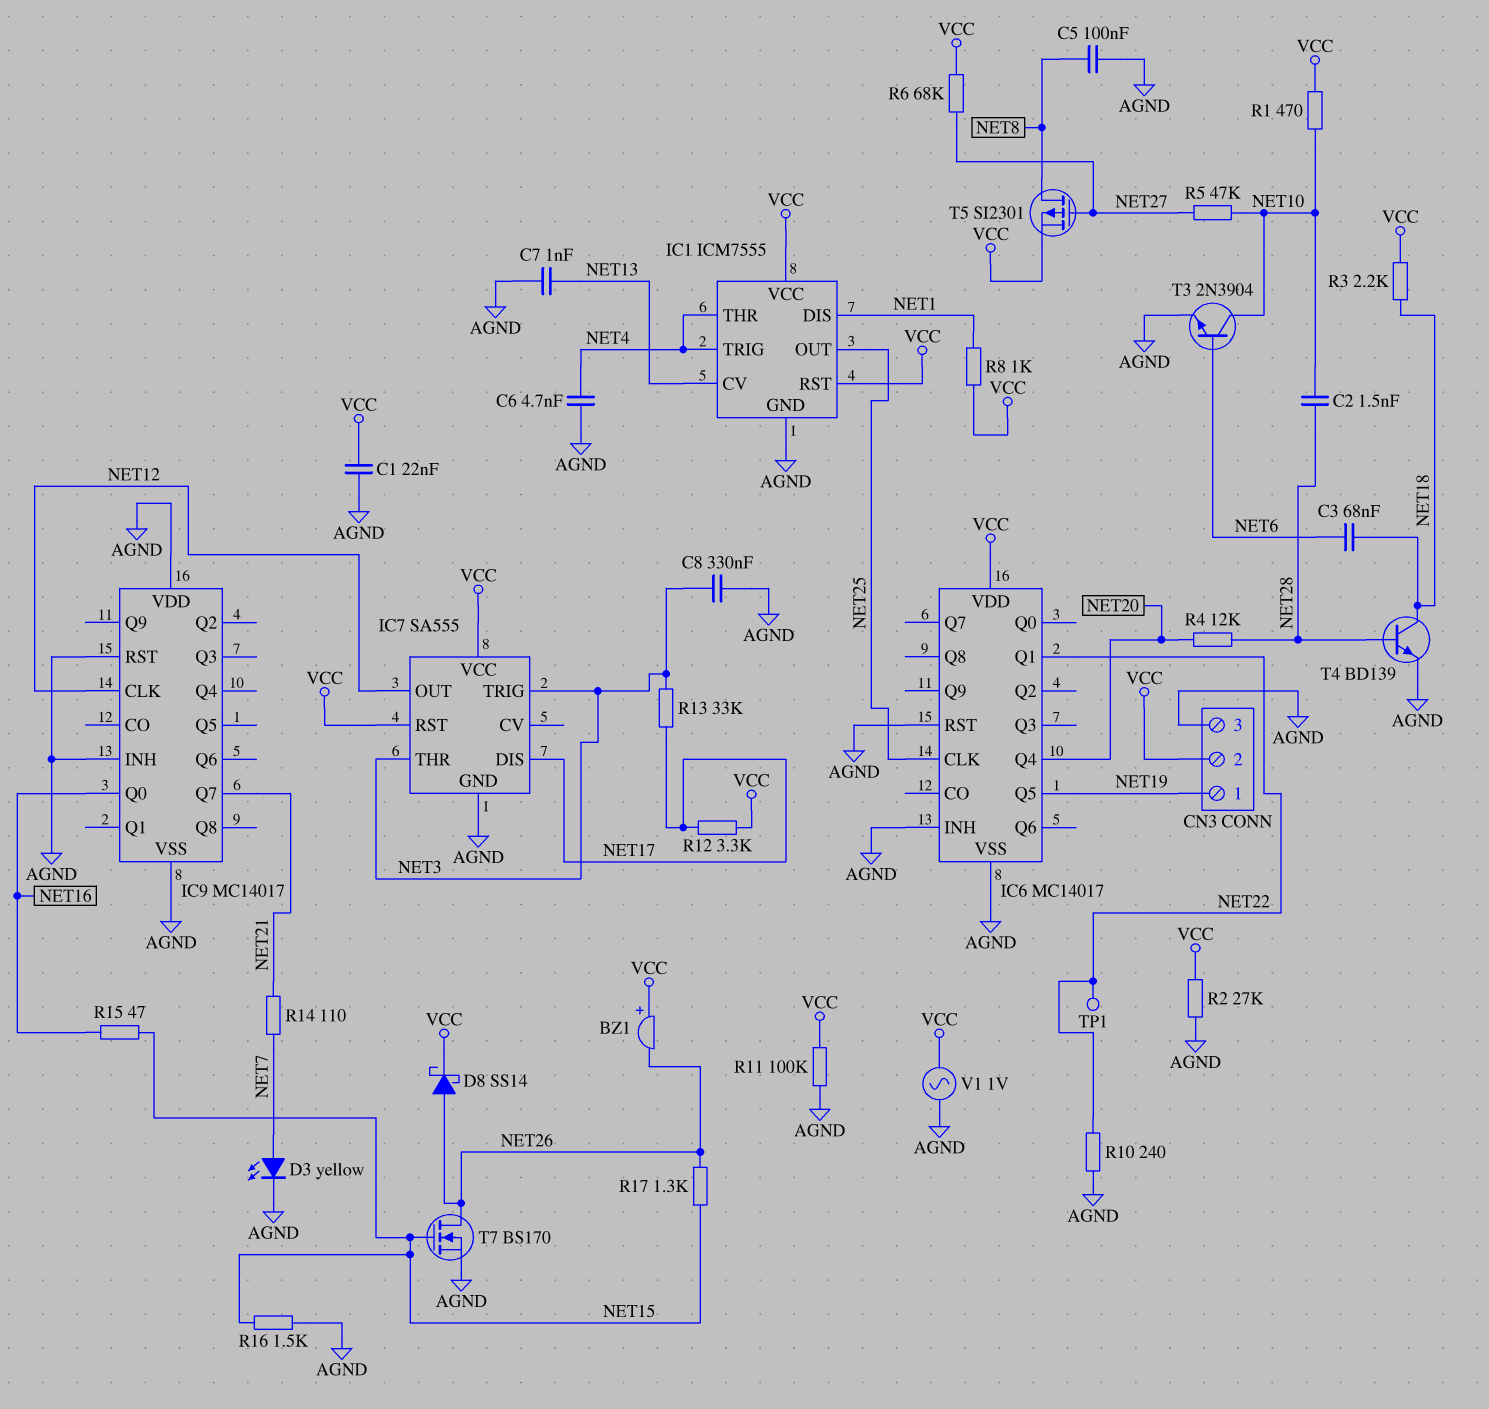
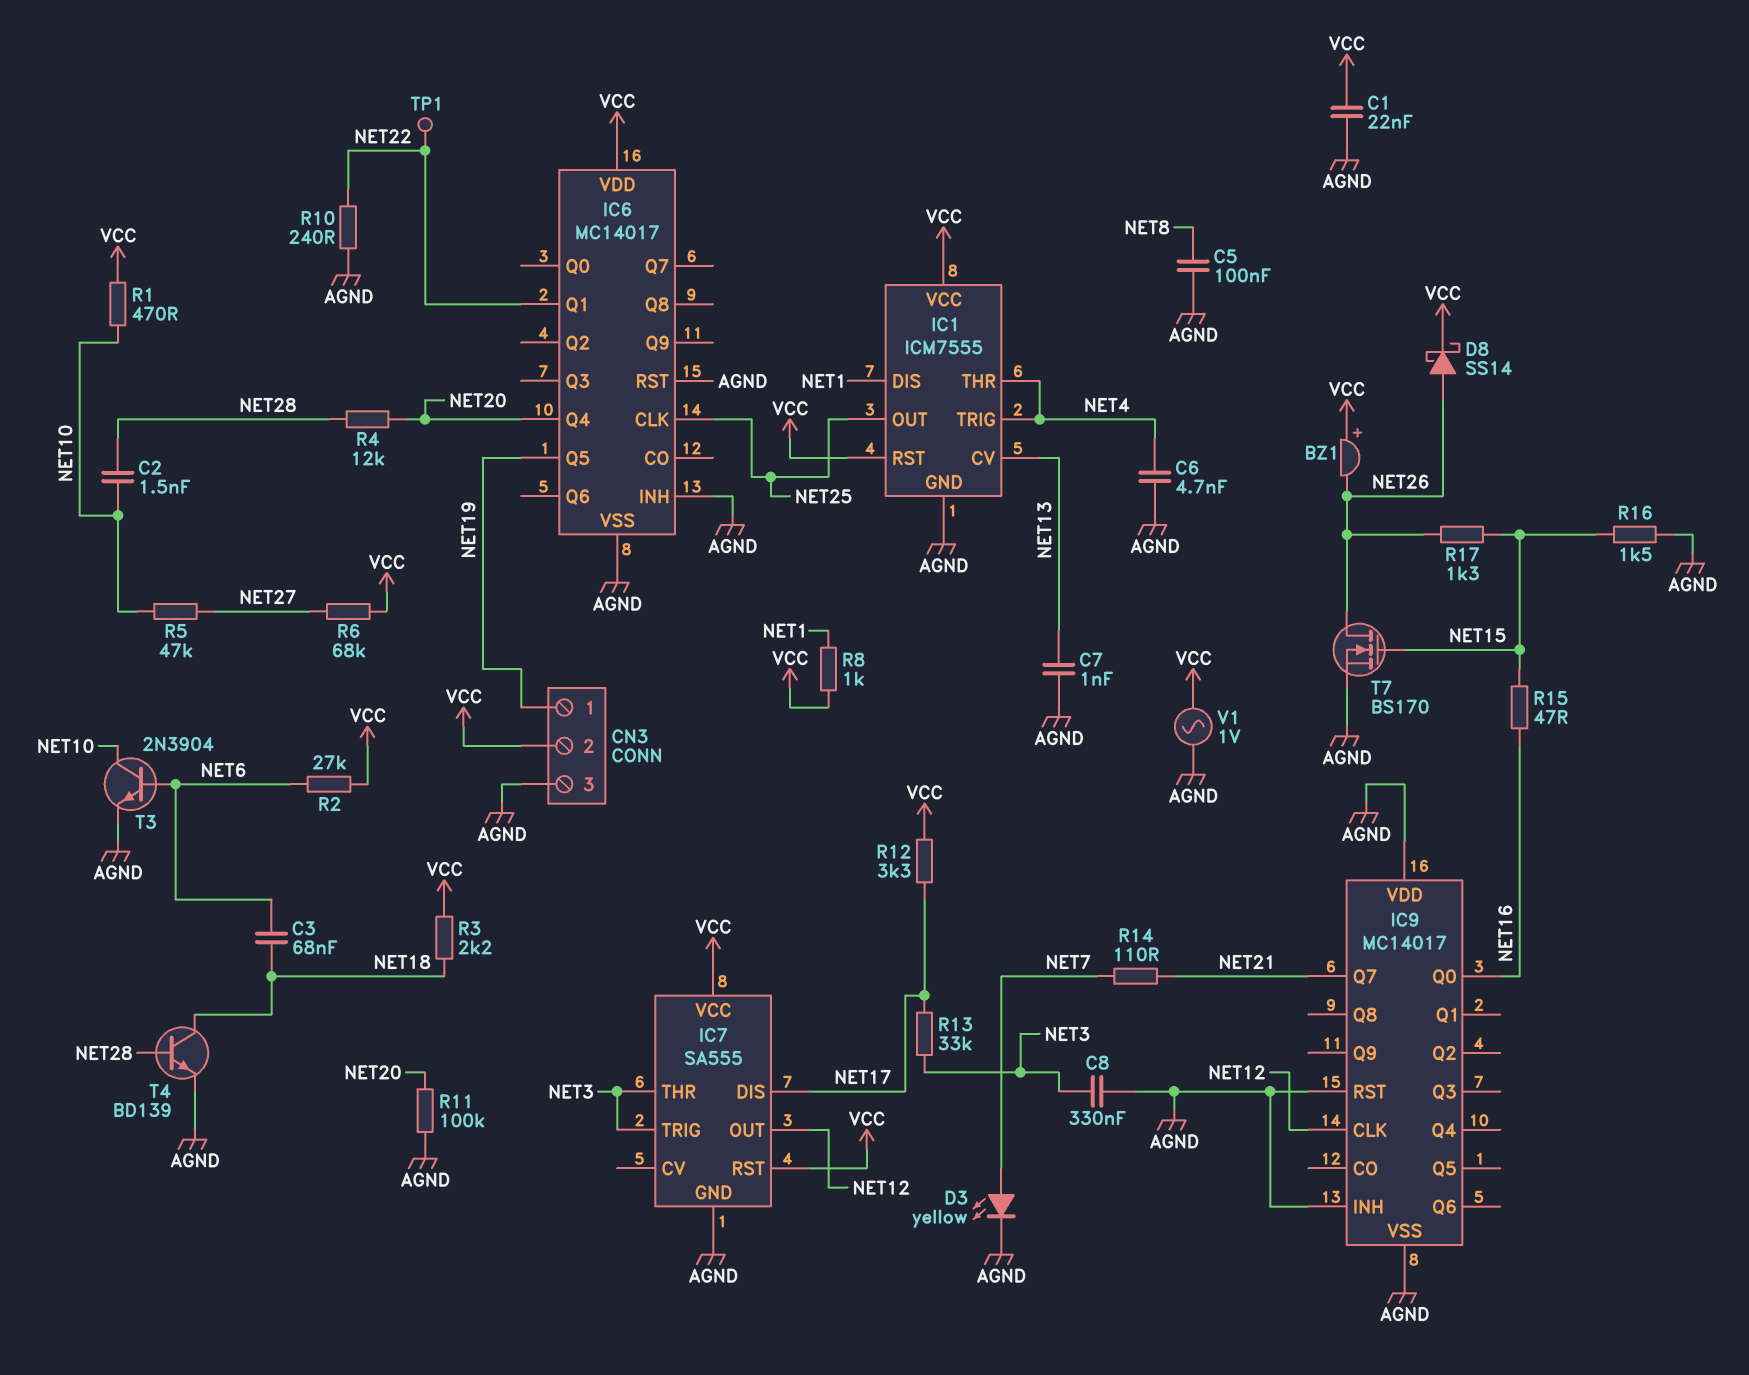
R2: 27k (AGND, VCC) -> 27k (NET6, VCC)
R11: 100k (AGND, VCC) -> 100k (AGND, NET20)
T5: PMOS SI2301 (G NET27, D NET8, S VCC) -> none

